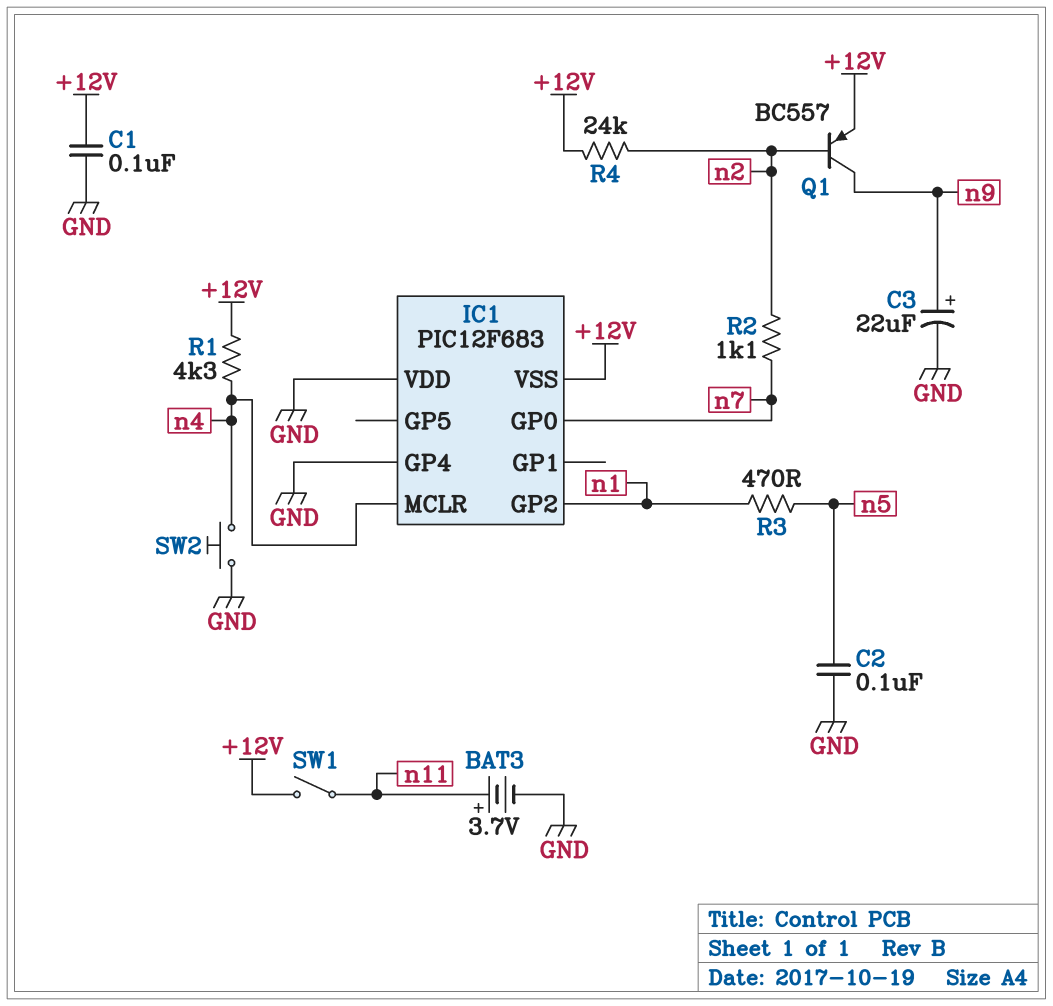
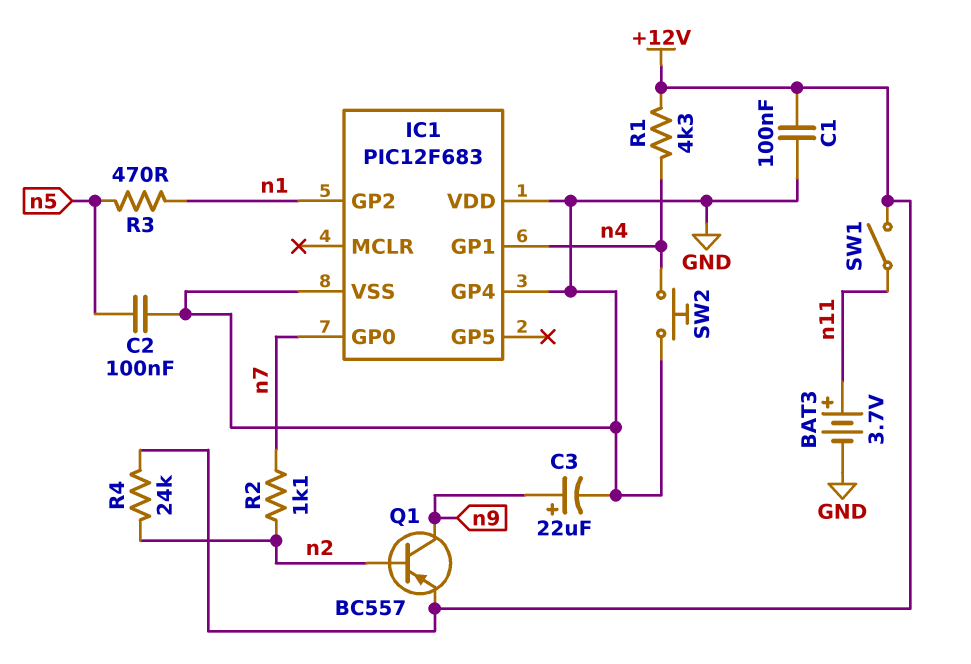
IC1 pin GP1: none -> n4
IC1 pin MCLR: n4 -> none
IC1 pin VSS: +12V -> GND

